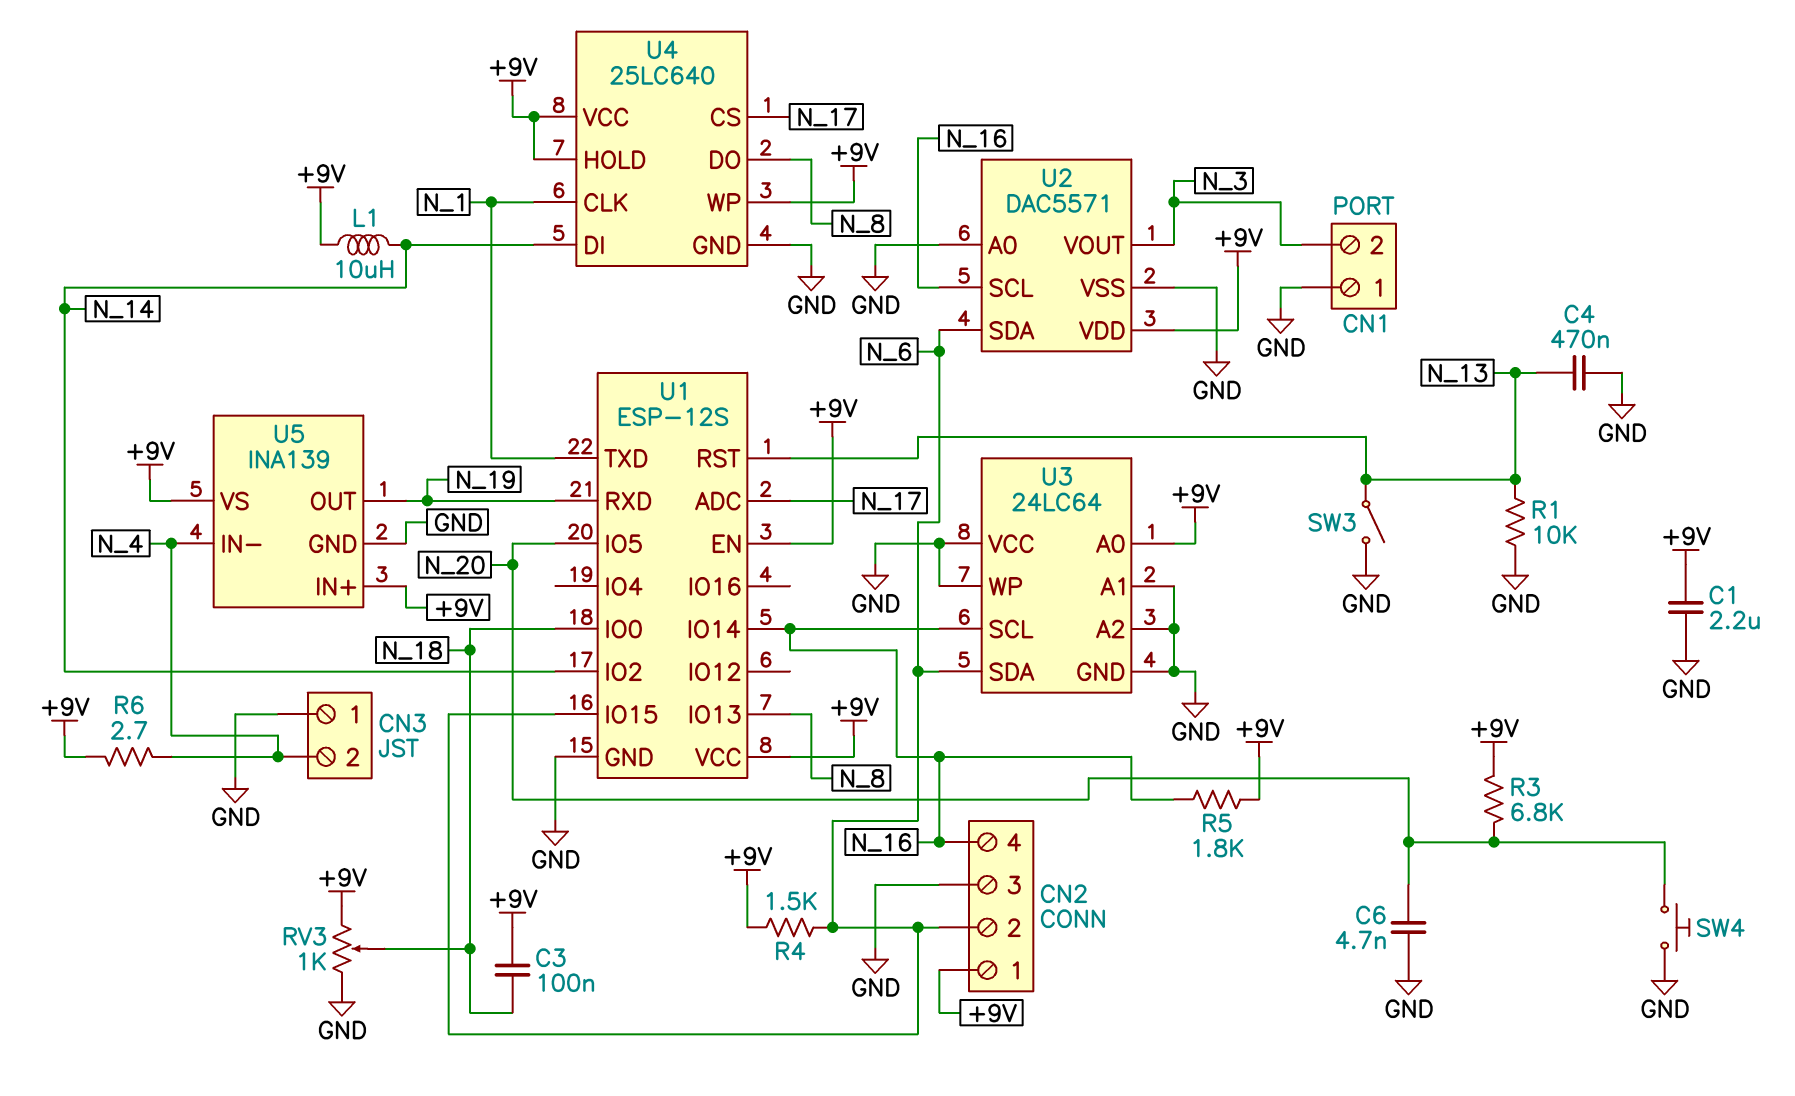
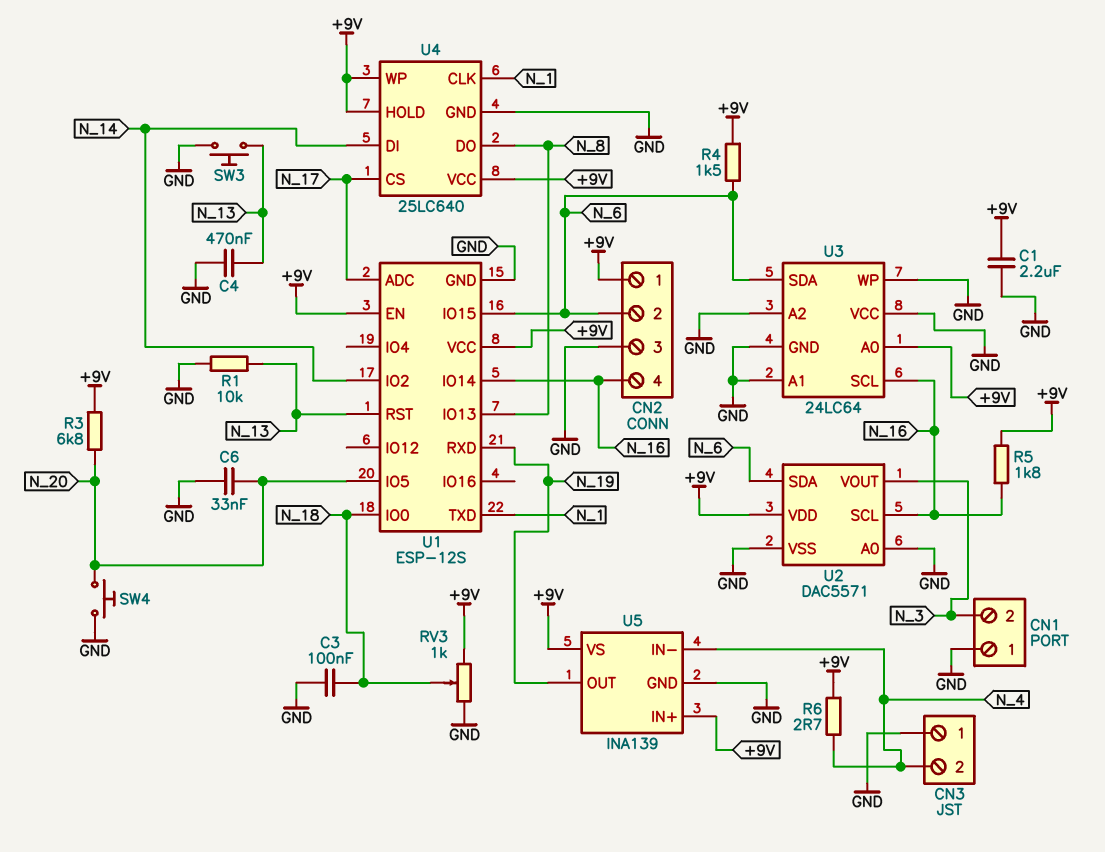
C3: 100nF (+9V, N_18) -> 100nF (GND, N_18)
C6: 4.7nF (GND, N_20) -> 33nF (GND, N_20)
L1: 10uH (+9V, N_14) -> none
SW3: switch (GND, N_13) -> button (GND, N_13)

